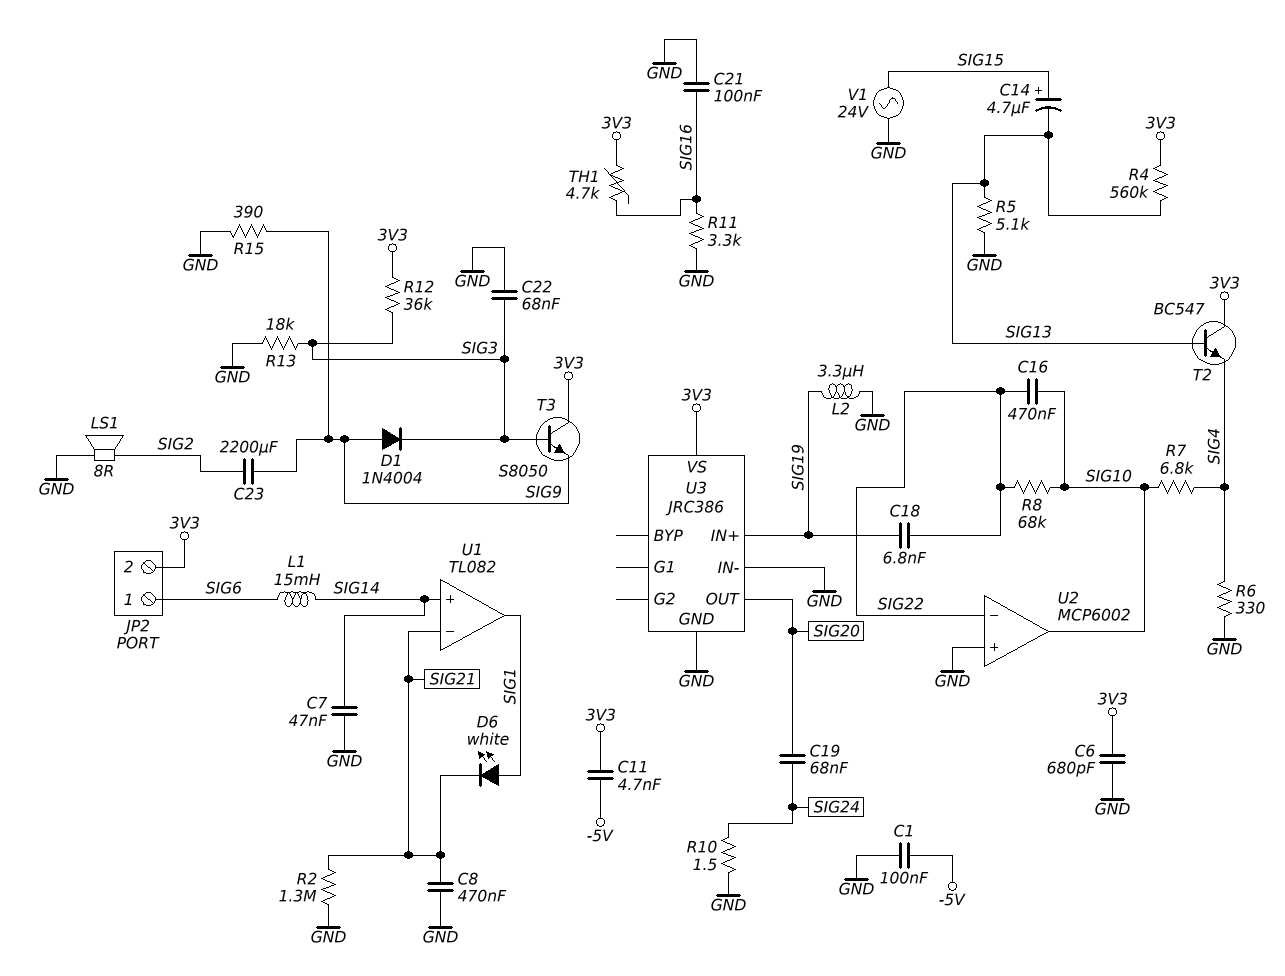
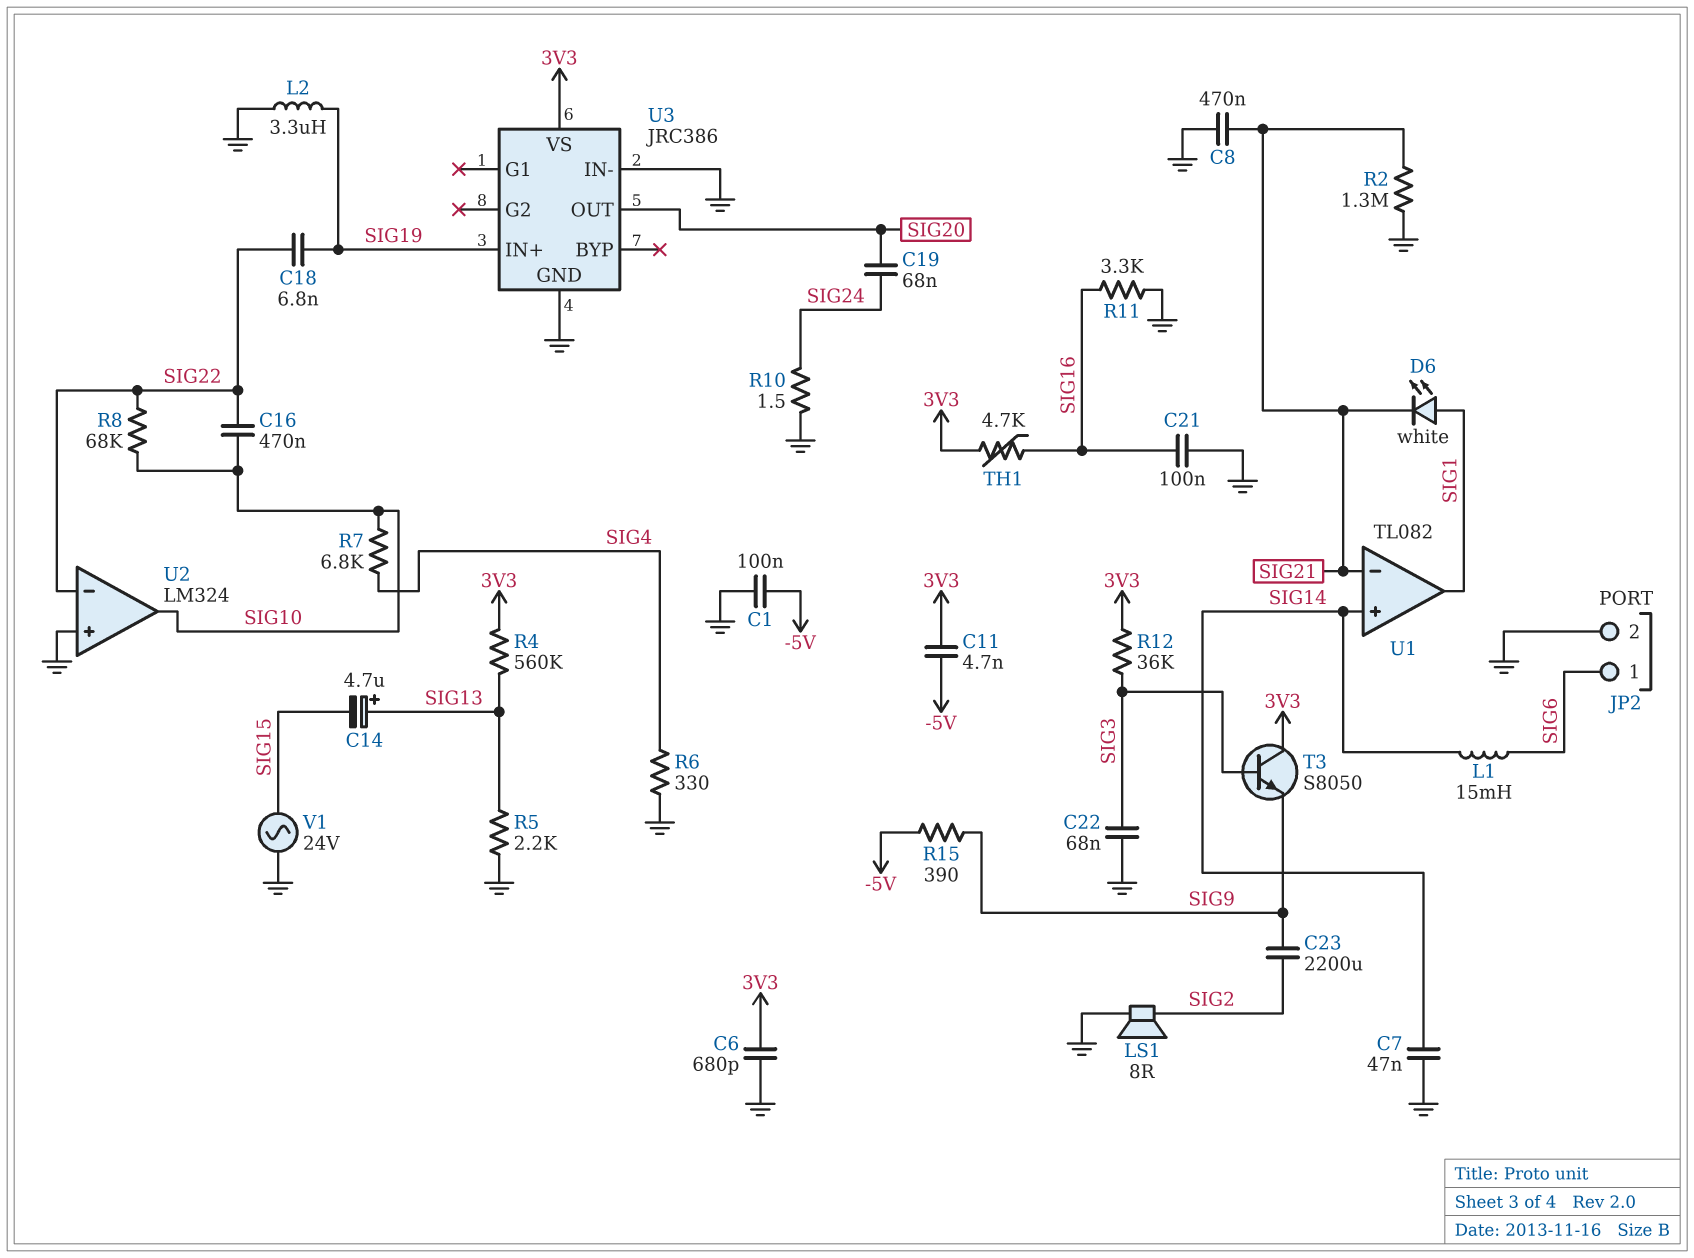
C14: 4.7uF (plus SIG15, minus SIG13) -> 4.7uF (plus SIG13, minus SIG15)
D1: diode 1N4004 (A SIG9, K SIG3) -> none
JP2 pin 2: 3V3 -> GND
R5: 5.1k (GND, SIG13) -> 2.2k (GND, SIG13)
R13: 18k (GND, SIG3) -> none
R15: 390 (GND, SIG9) -> 390 (-5V, SIG9)
T2: NPN BC547 (B SIG13, C 3V3, E SIG4) -> none
U2: MCP6002 -> LM324

